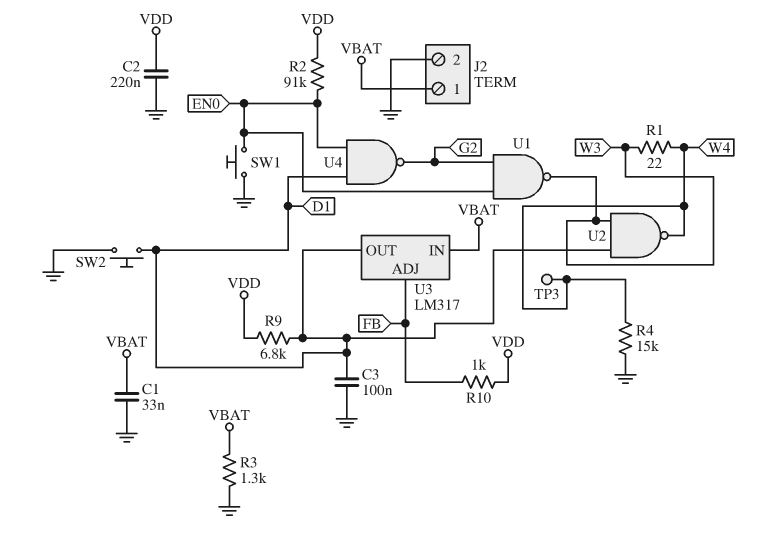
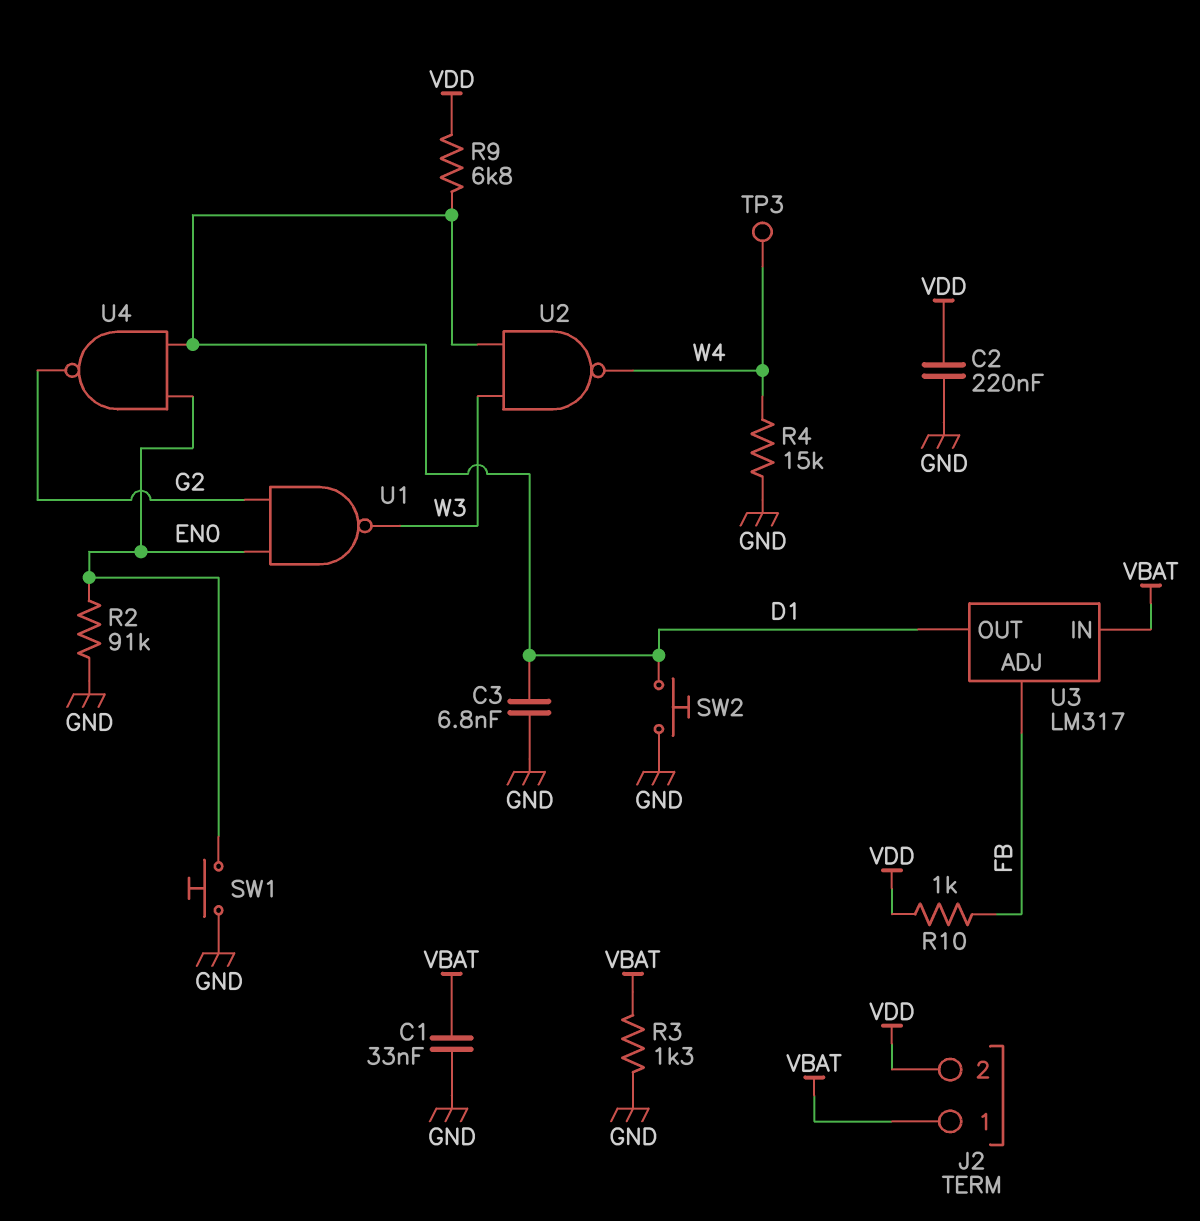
C3: 100nF (D1, GND) -> 6.8nF (D1, GND)
J2 pin 2: GND -> VDD
R1: 22 (W3, W4) -> none
R2: 91k (EN0, VDD) -> 91k (EN0, GND)

